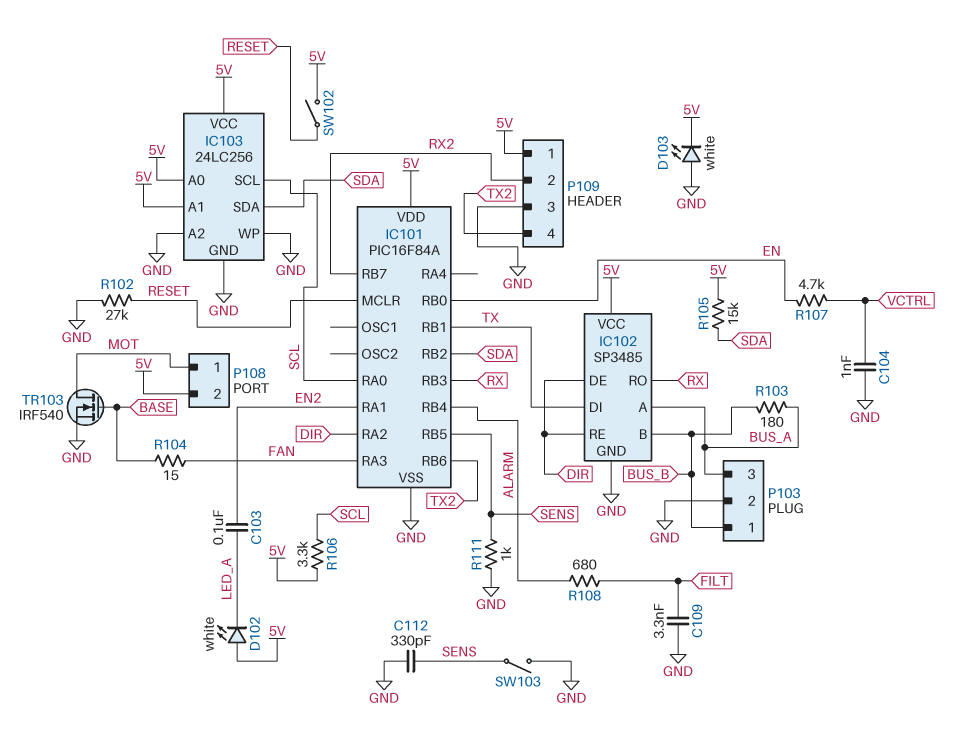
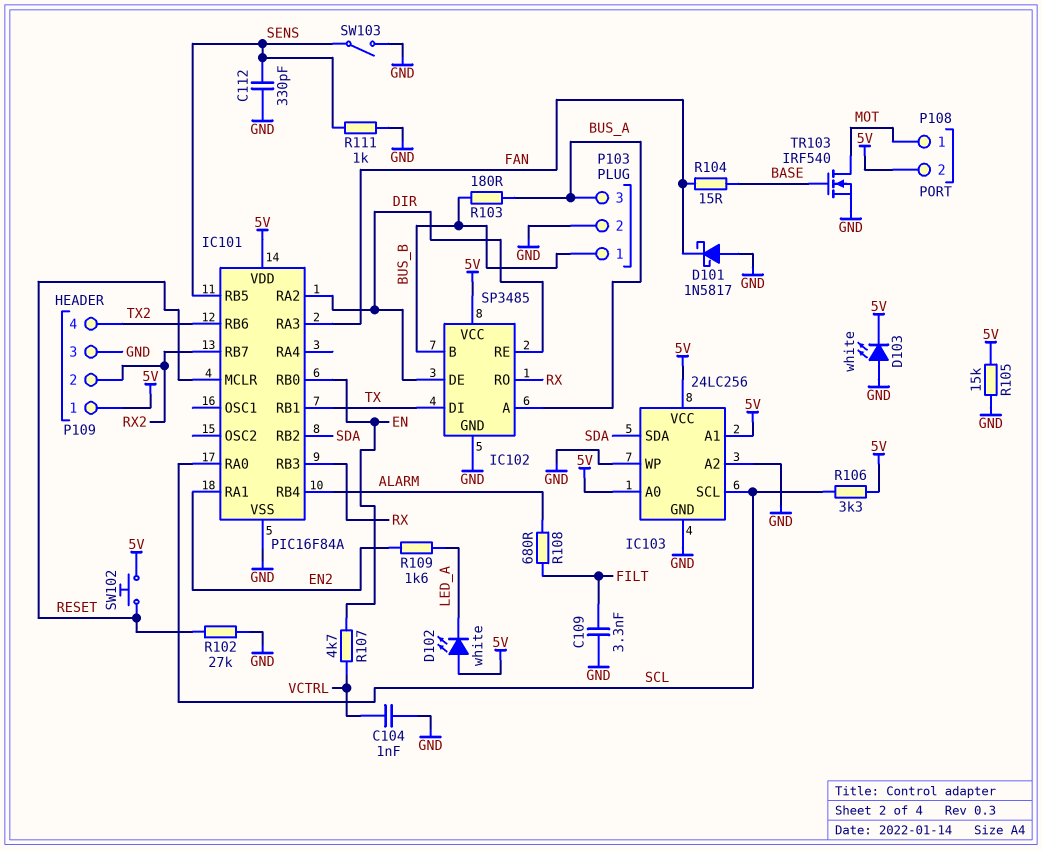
C103: 100nF (EN2, LED_A) -> none
D101: none -> schottky 1N5817 (A GND, K FAN)
R105: 15k (5V, SDA) -> 15k (5V, GND)
R109: none -> 1.6k (EN2, LED_A)
SW102: switch (5V, RESET) -> button (5V, RESET)

